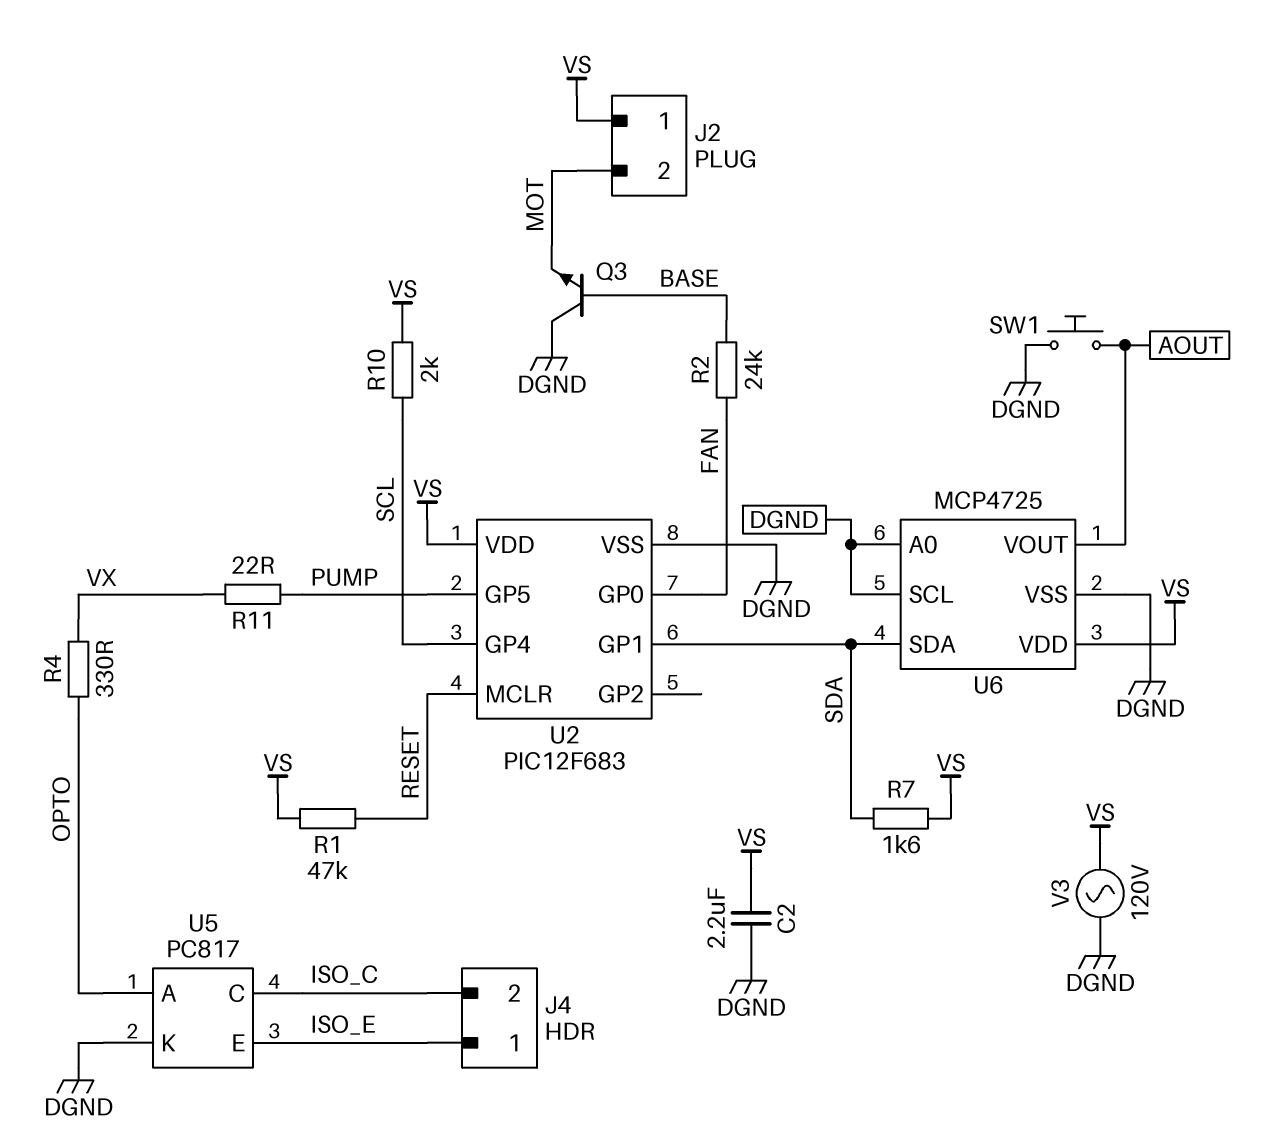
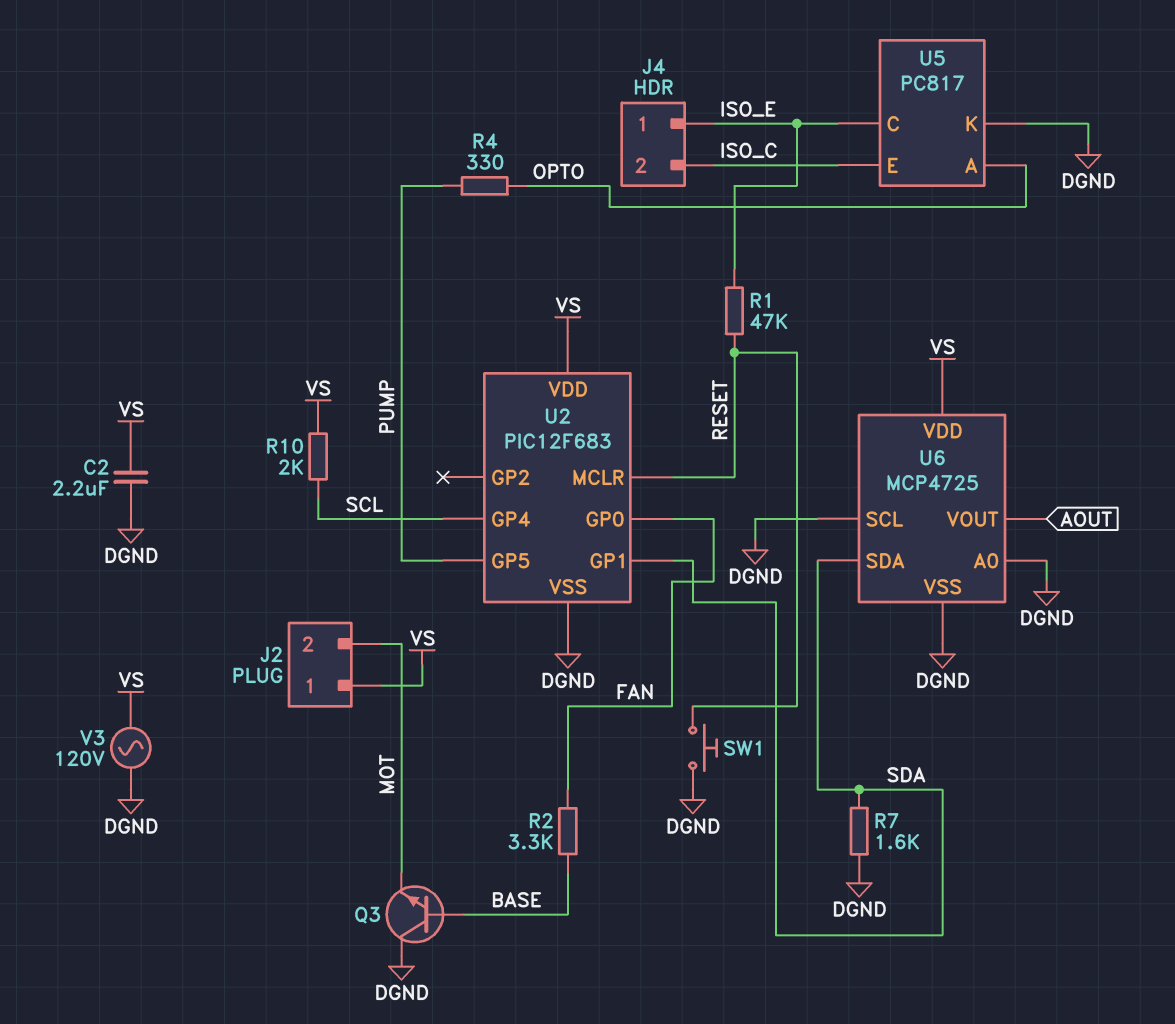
R1: 47k (RESET, VS) -> 47k (ISO_E, RESET)
R2: 24k (BASE, FAN) -> 3.3k (BASE, FAN)
R4: 330 (OPTO, VX) -> 330 (OPTO, PUMP)
R7: 1.6k (SDA, VS) -> 1.6k (DGND, SDA)
R11: 22 (PUMP, VX) -> none
SW1: button (AOUT, DGND) -> button (DGND, RESET)
U5 pin C: ISO_C -> ISO_E
U5 pin E: ISO_E -> ISO_C

